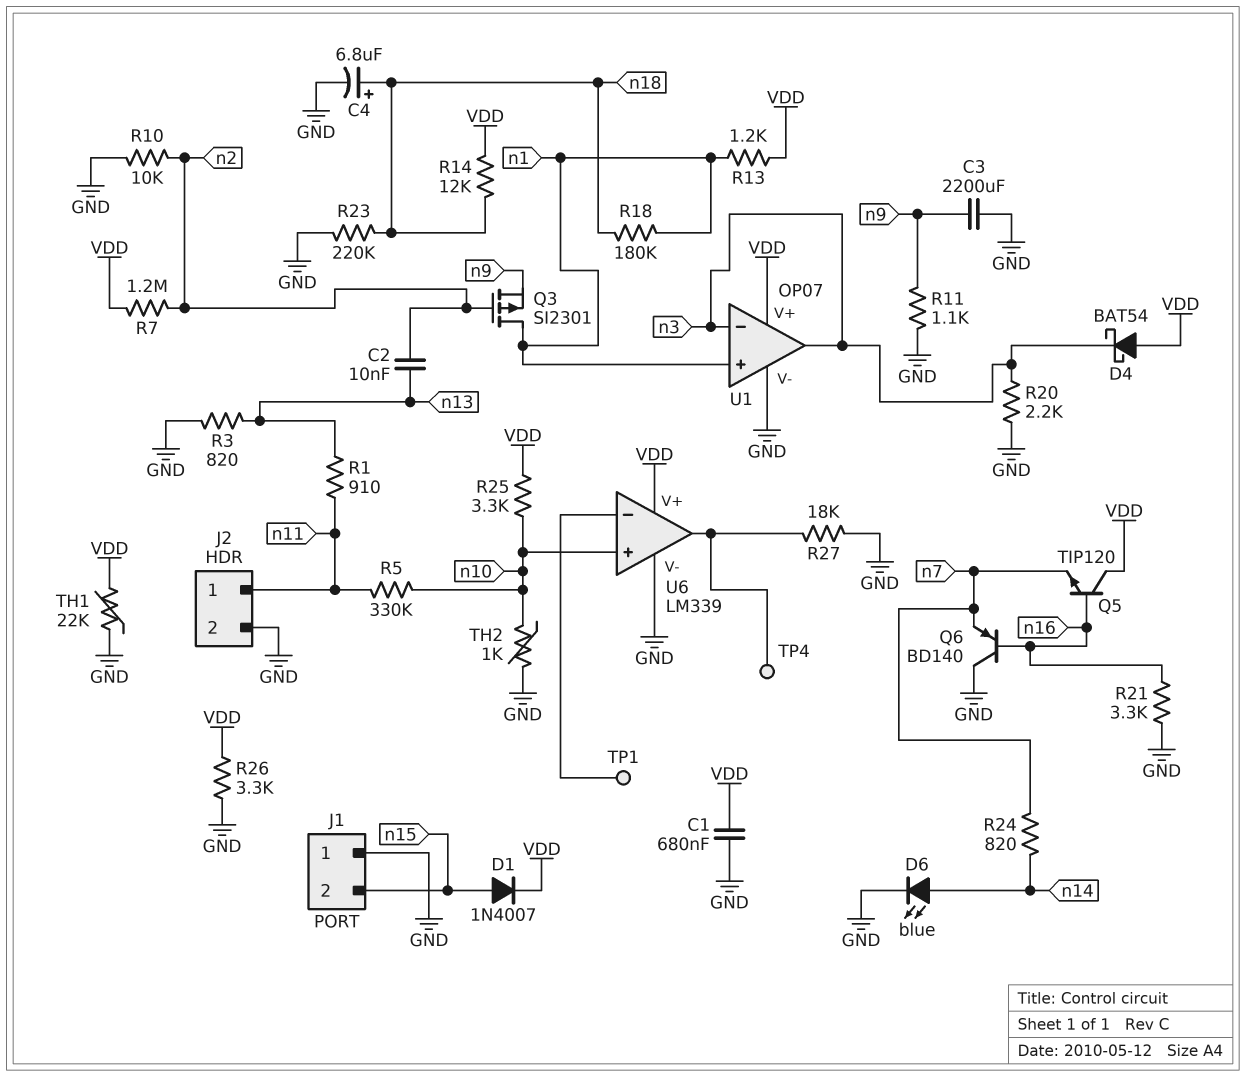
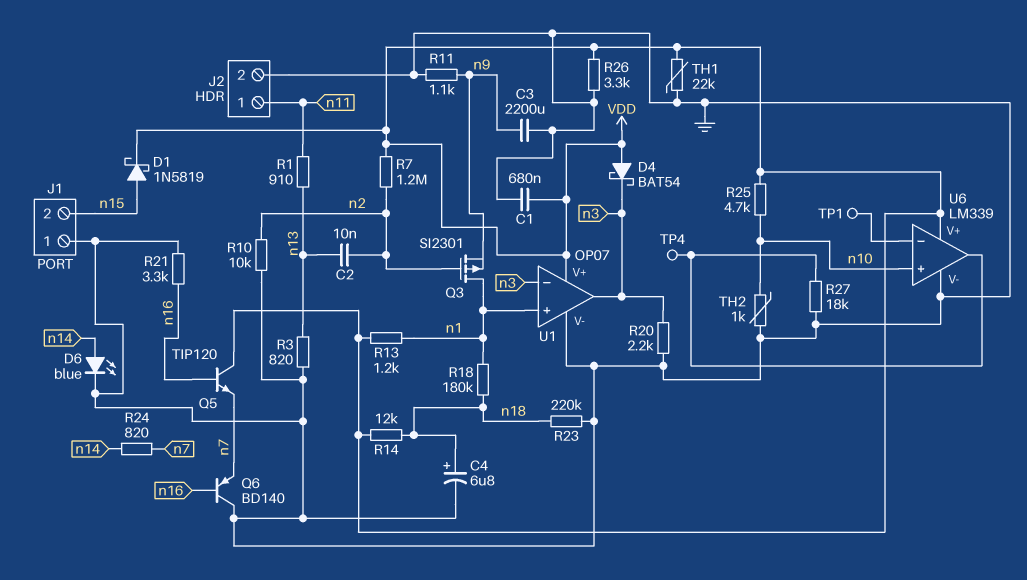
D1: diode 1N4007 (A n15, K VDD) -> schottky 1N5819 (A n15, K VDD)
R5: 330k (n10, n11) -> none
R25: 3.3k (VDD, n10) -> 4.7k (VDD, n10)

